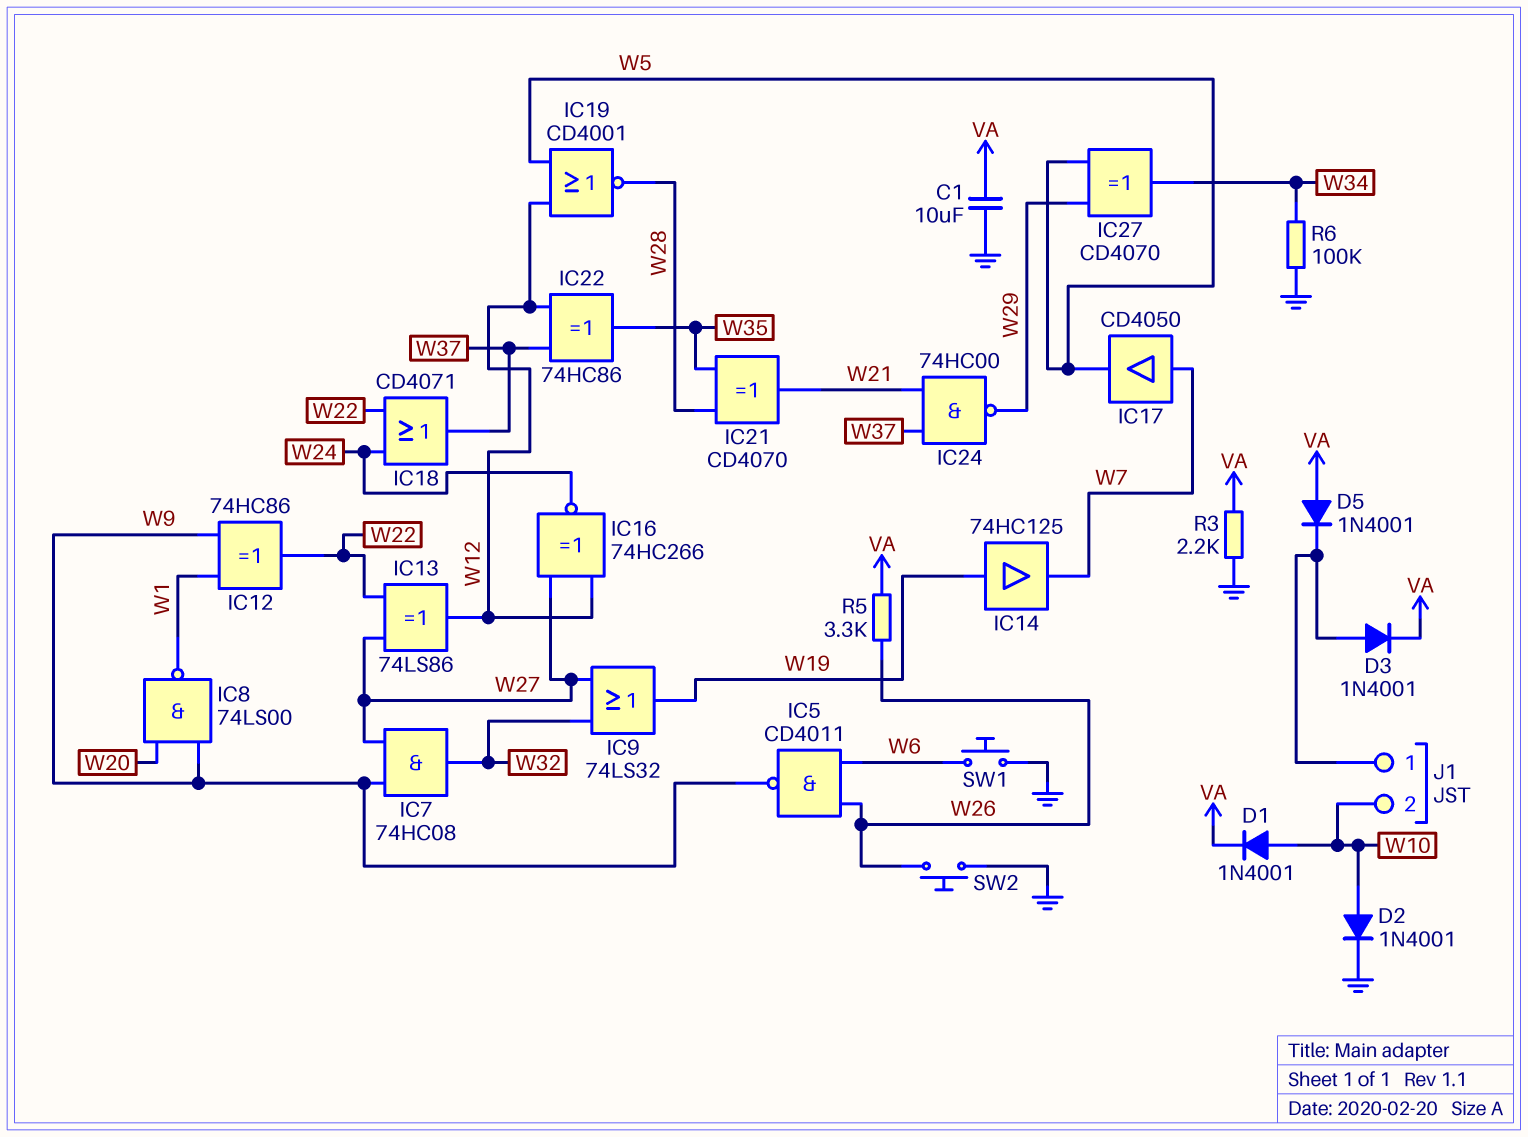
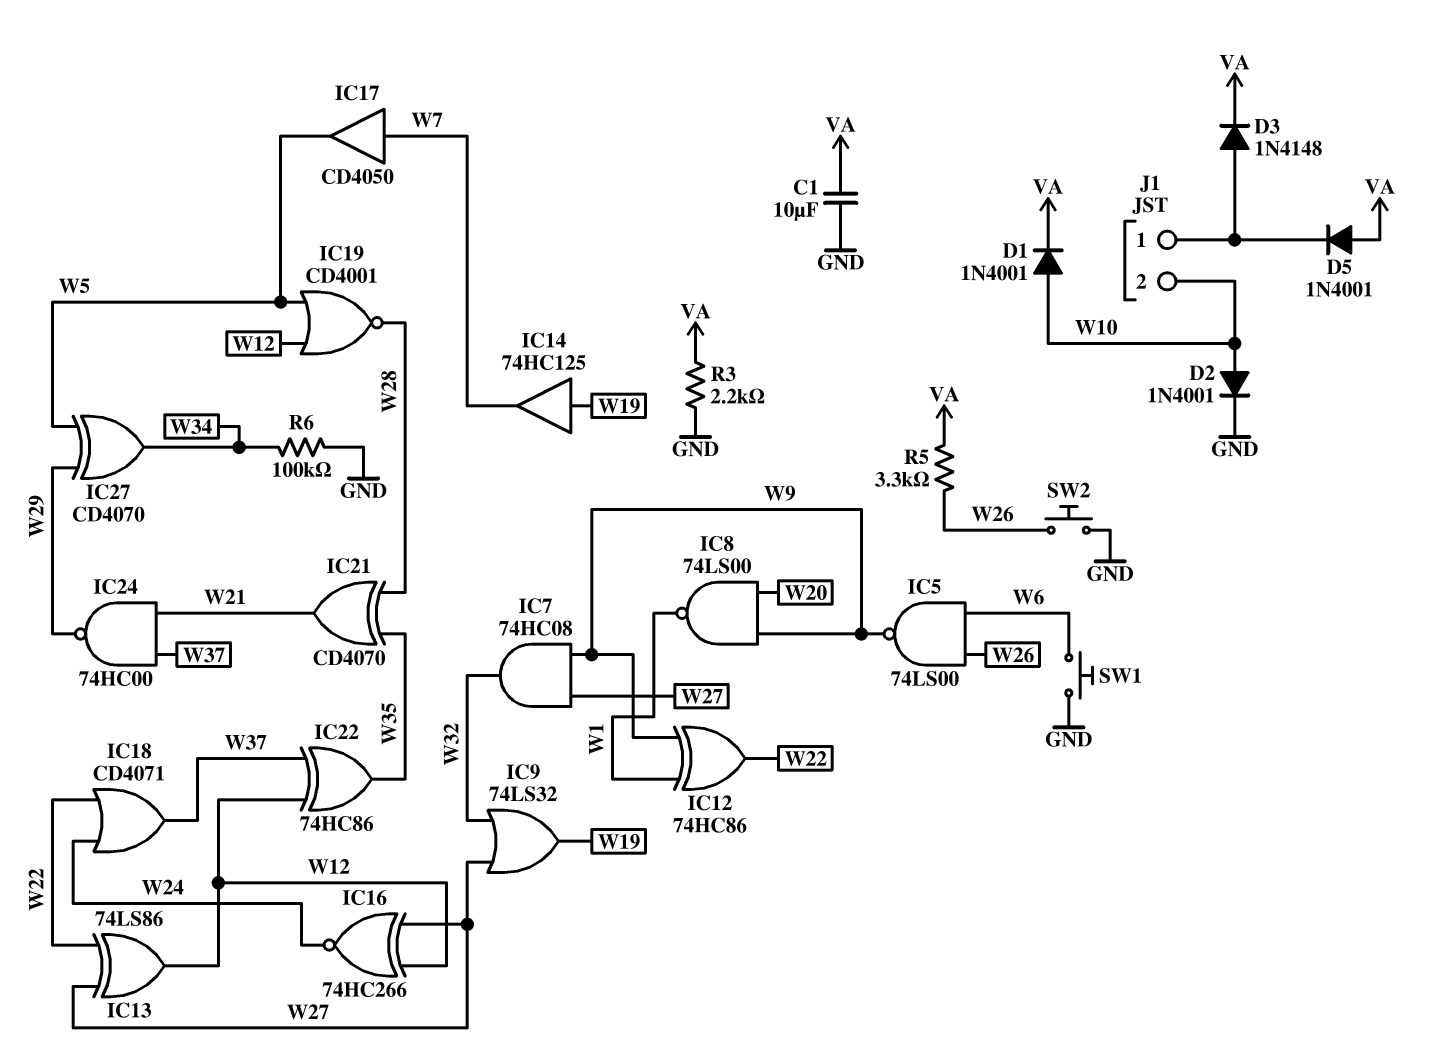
D3: diode 1N4001 (A J1/1, K VA) -> diode 1N4148 (A J1/1, K VA)
IC5: NAND CD4011 (in W6, in W26, out W9) -> NAND 74LS00 (in W6, in W26, out W9)

